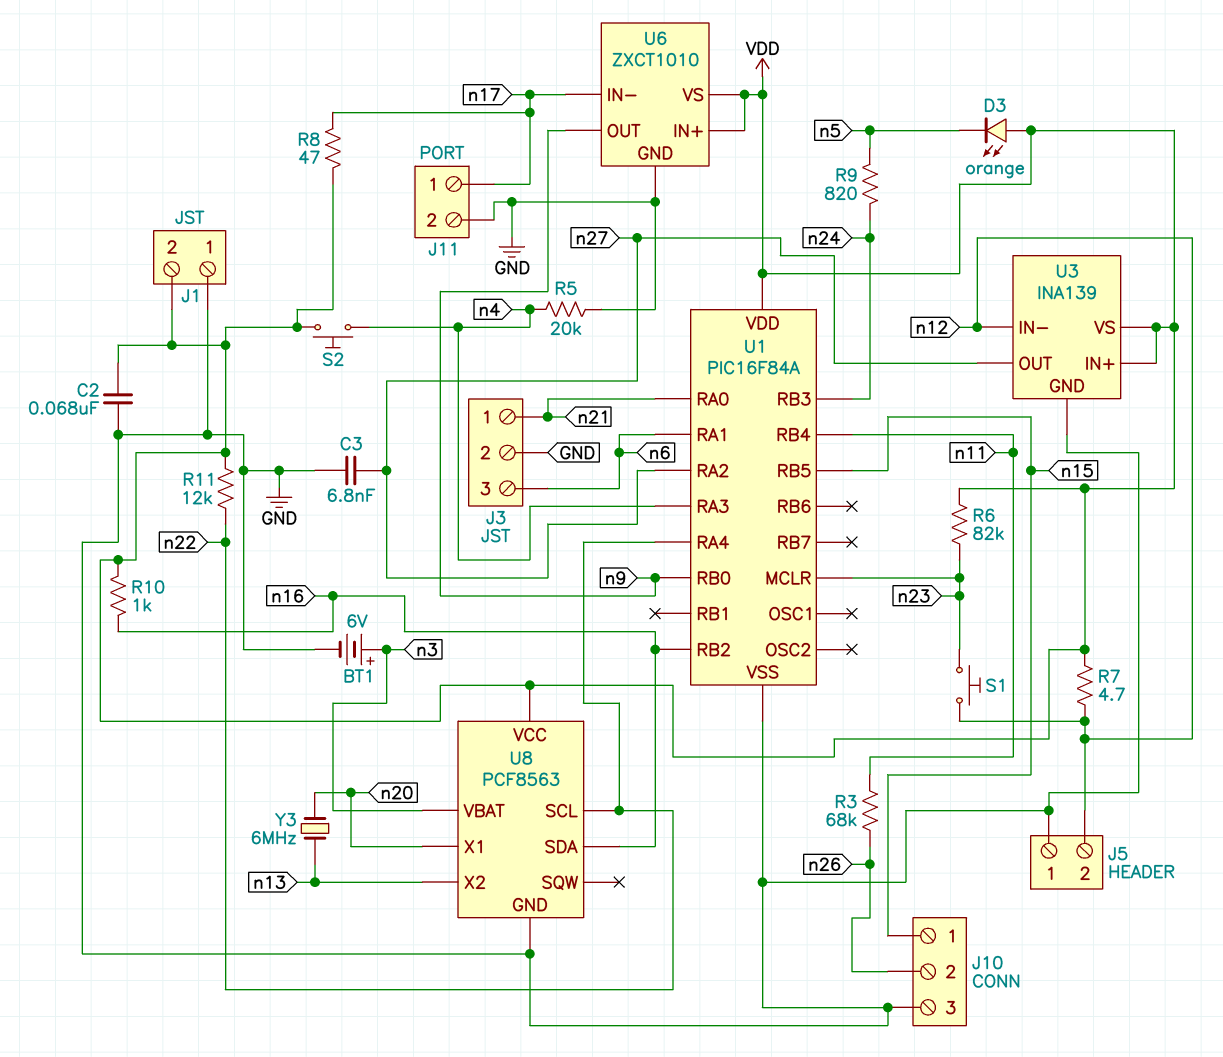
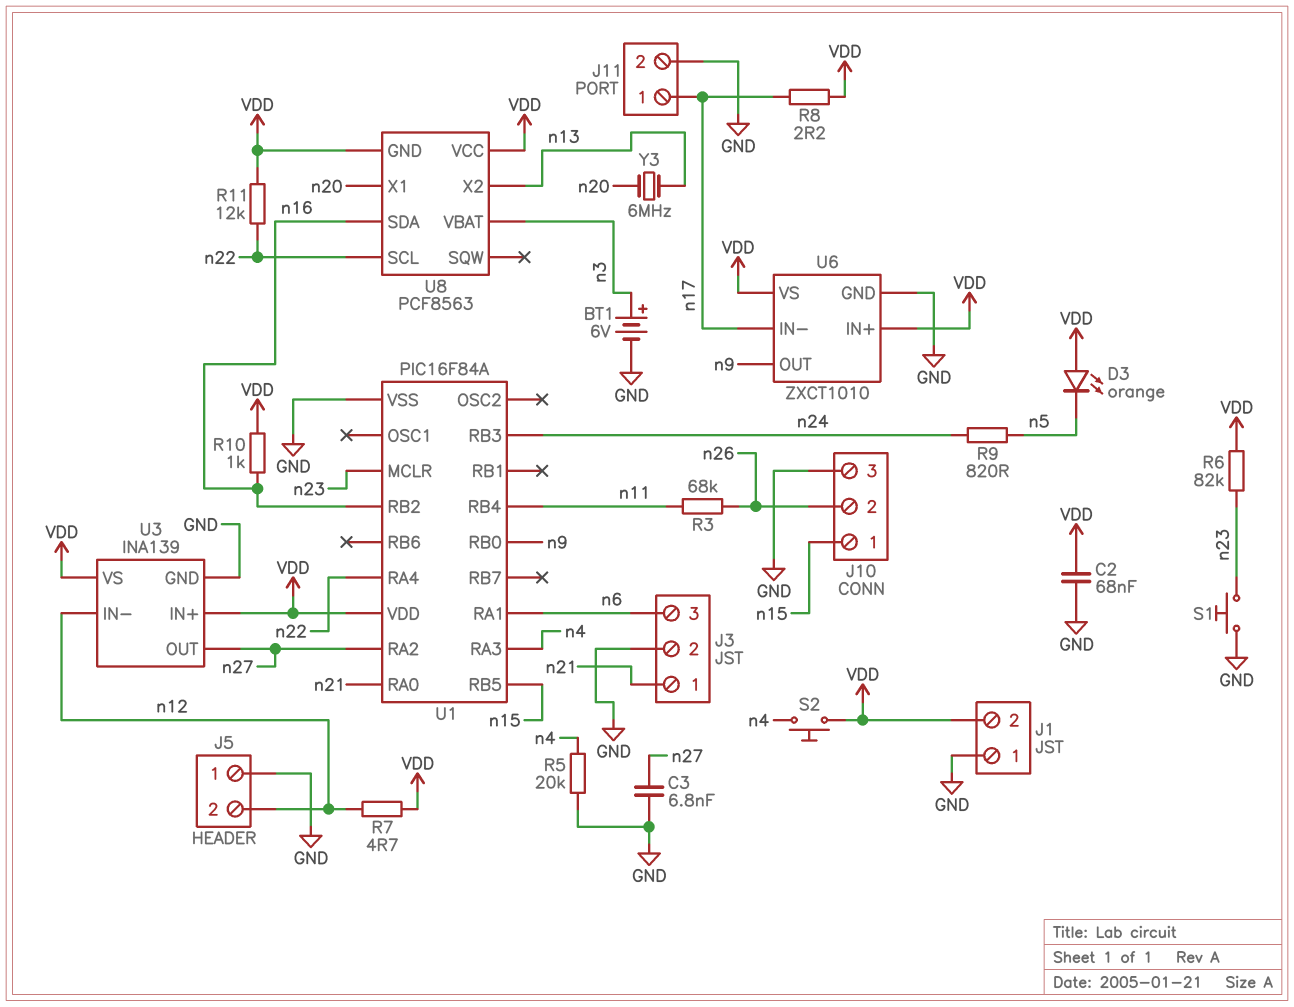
R8: 47 (VDD, n17) -> 2.2 (VDD, n17)
S1: button (n12, n23) -> button (GND, n23)
U8 pin GND: GND -> VDD

